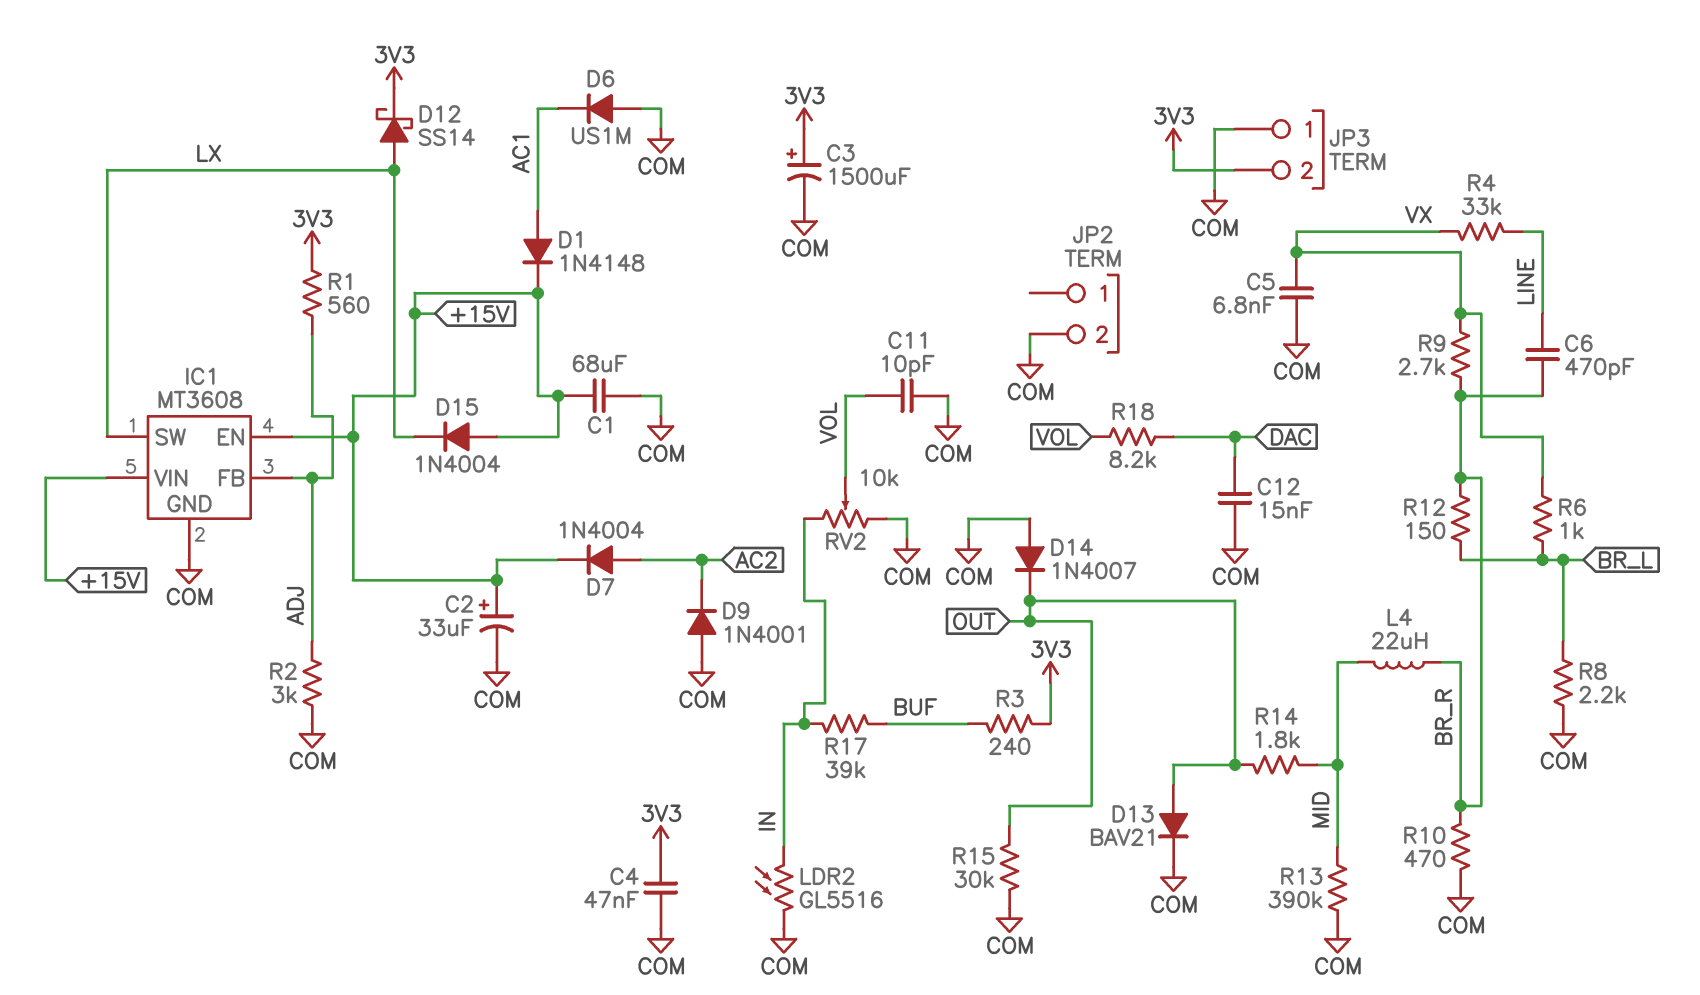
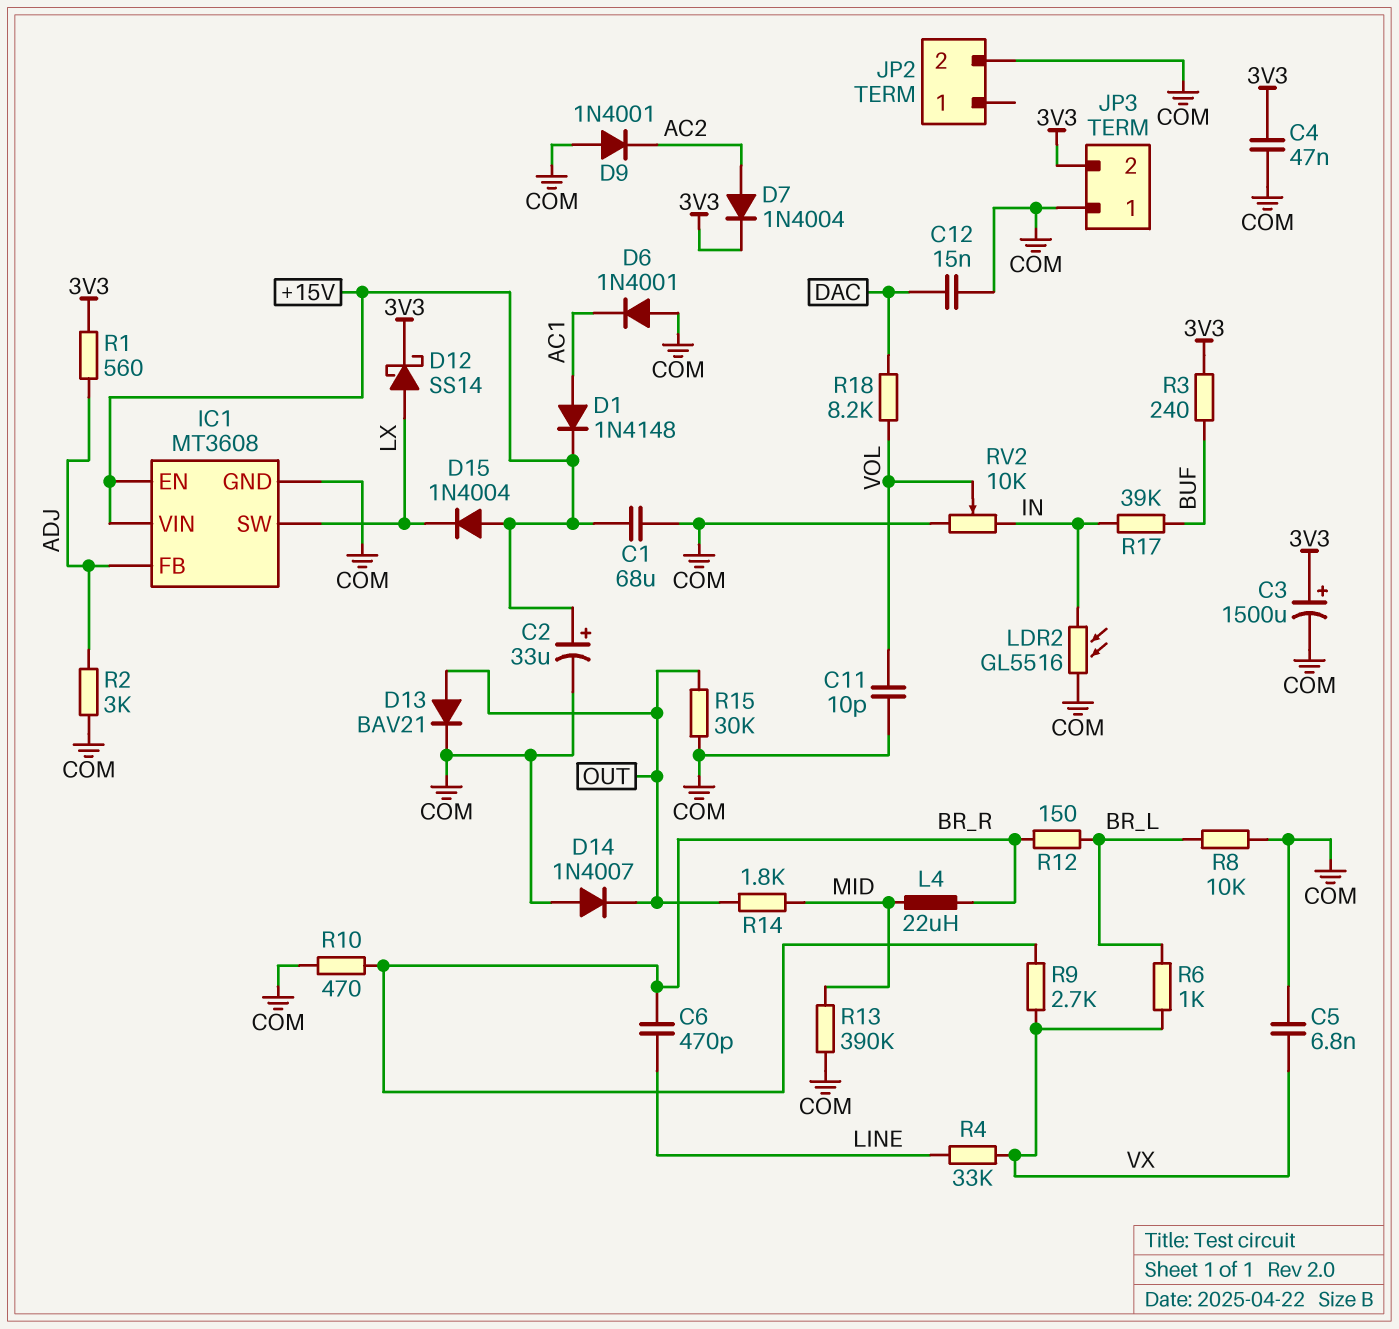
D6: diode US1M (A COM, K AC1) -> diode 1N4001 (A COM, K AC1)
D7: diode 1N4004 (A AC2, K +15V) -> diode 1N4004 (A AC2, K 3V3)
R8: 2.2k (BR_L, COM) -> 10k (BR_L, COM)

